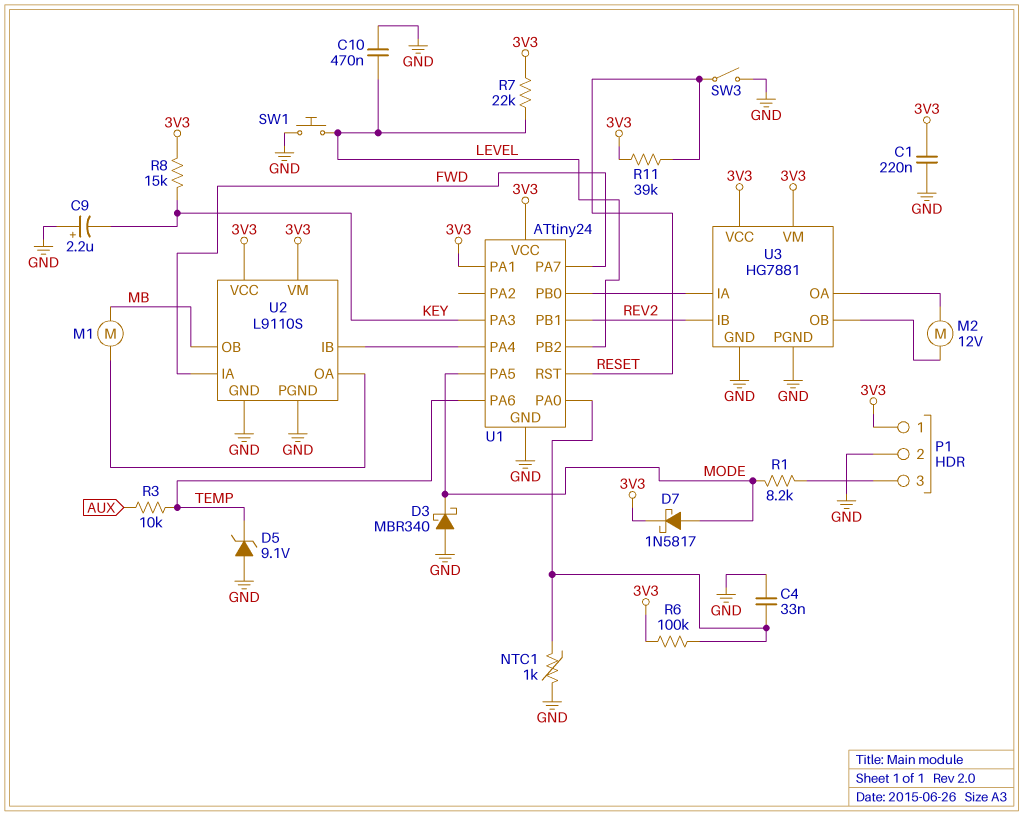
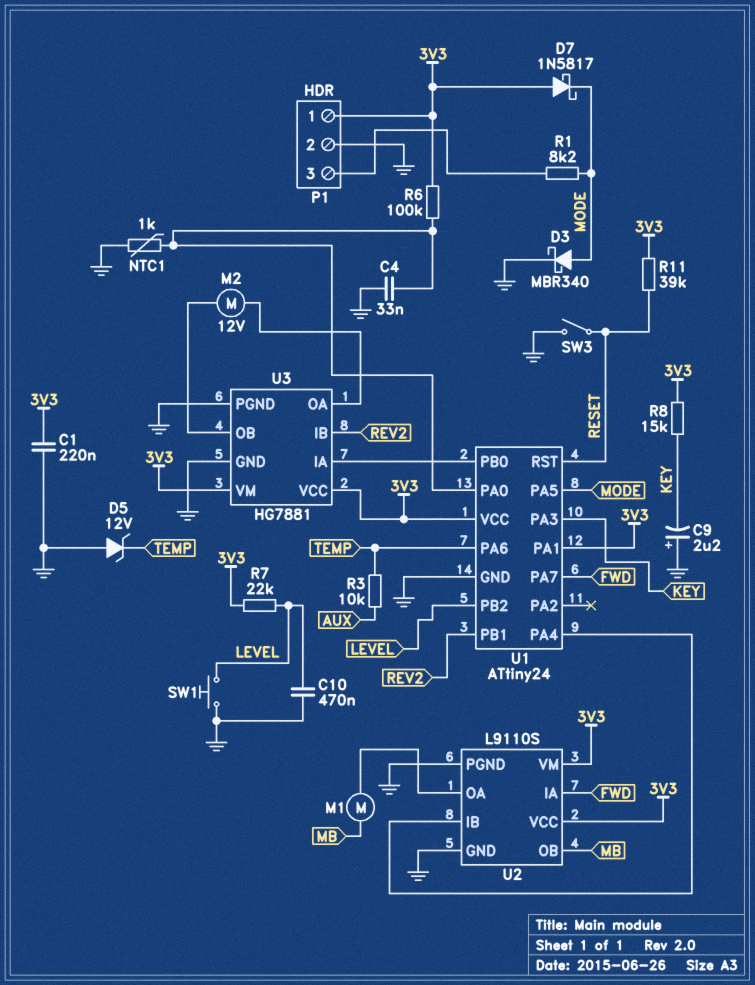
D3: schottky MBR340 (A GND, K MODE) -> schottky MBR340 (A MODE, K GND)
D5: zener 9.1V (A GND, K TEMP) -> zener 12V (A GND, K TEMP)
D7: schottky 1N5817 (A MODE, K 3V3) -> schottky 1N5817 (A 3V3, K MODE)

